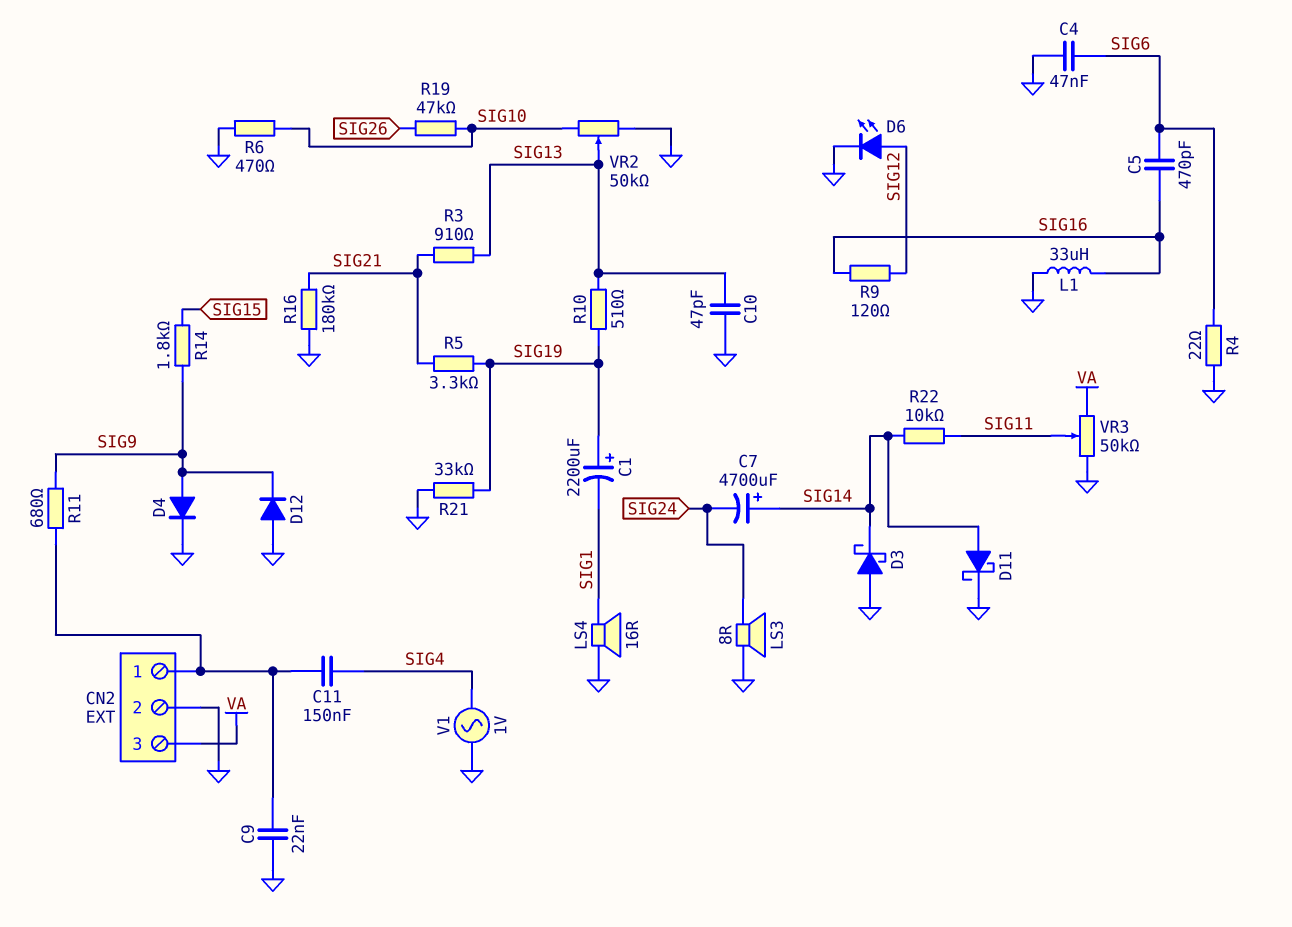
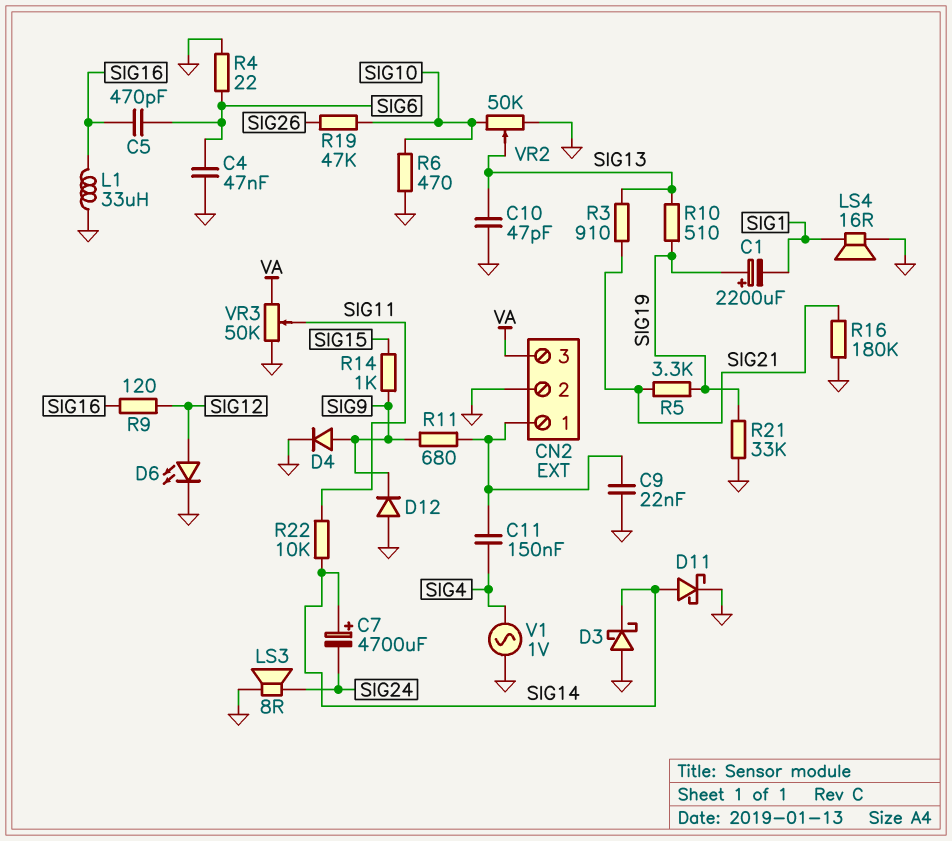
R14: 1.8k (SIG9, SIG15) -> 1k (SIG9, SIG15)

